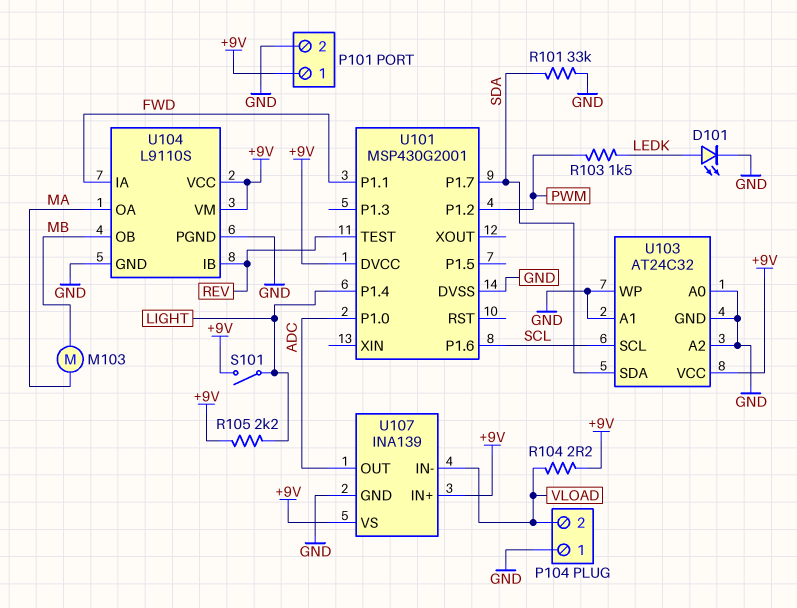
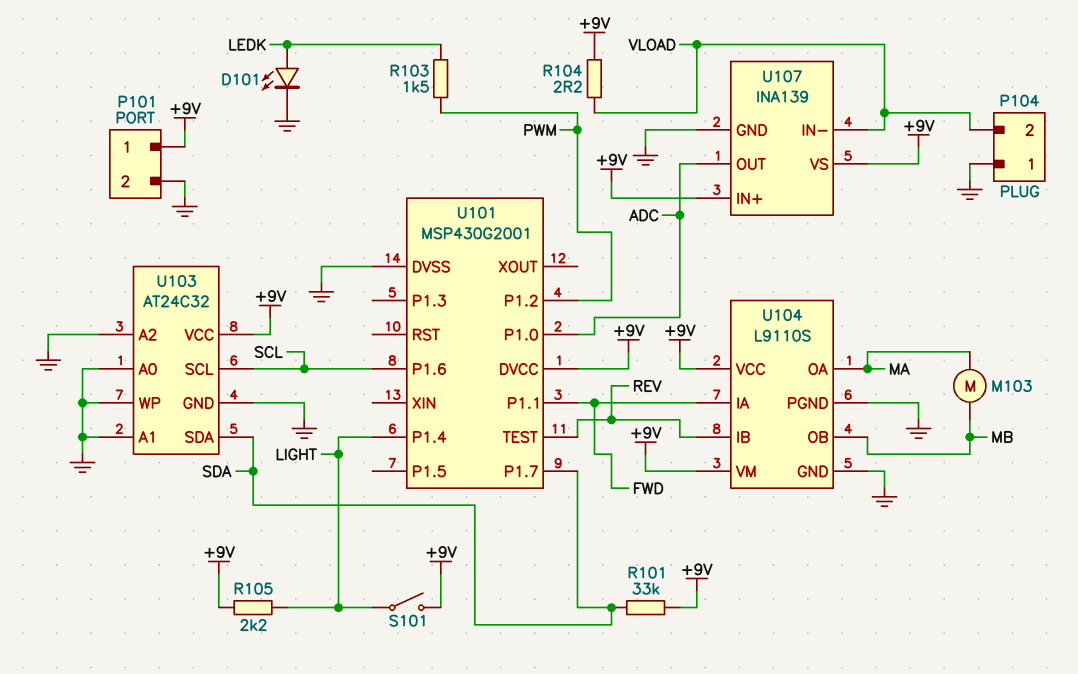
R101: 33k (GND, SDA) -> 33k (+9V, SDA)

